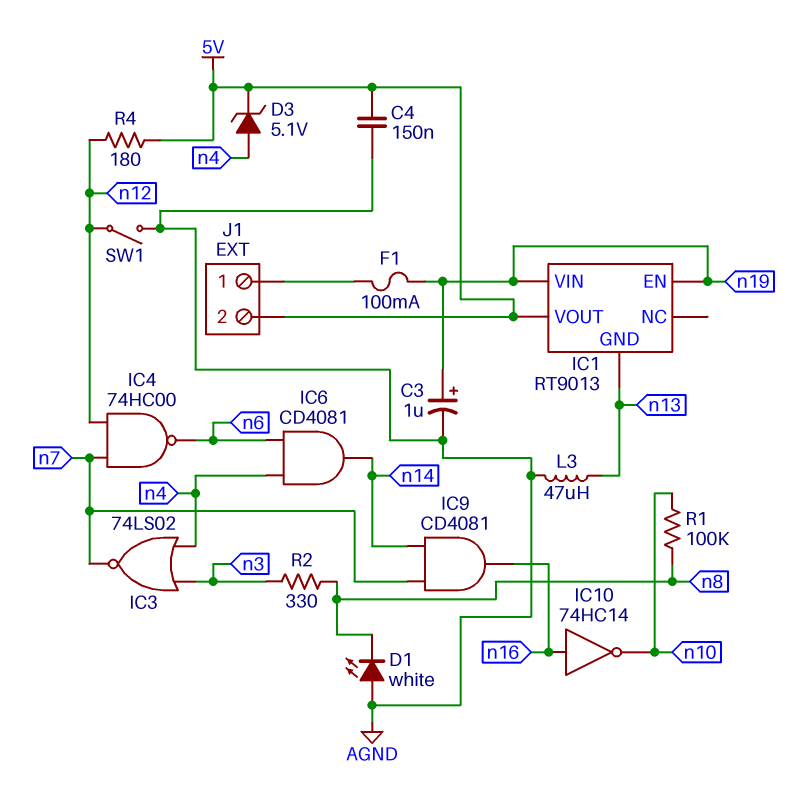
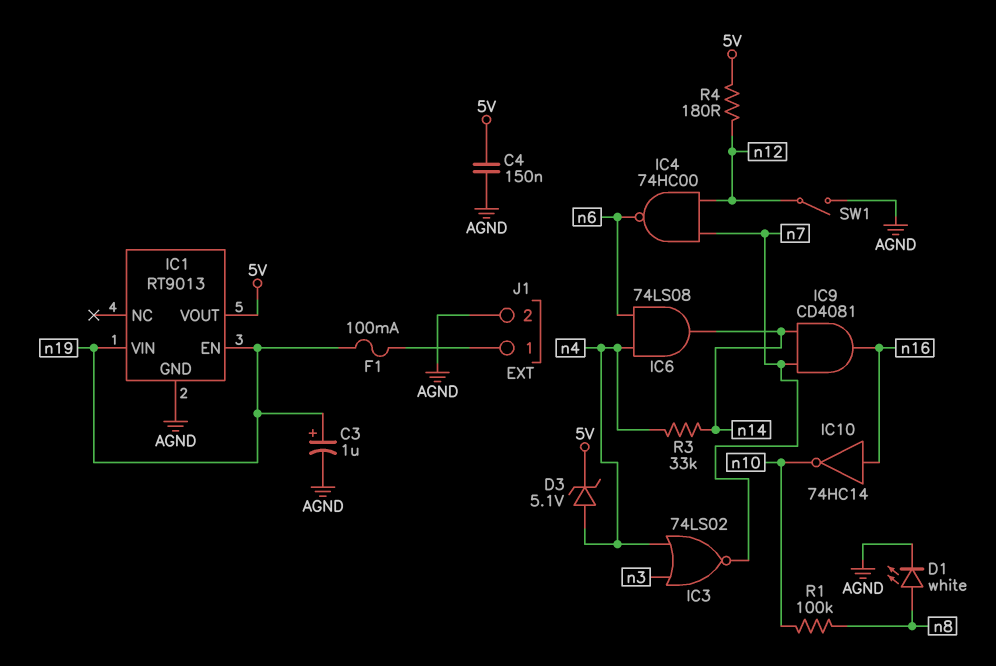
D1: LED white (A AGND, K n8) -> LED white (A n8, K AGND)
IC1 pin GND: n13 -> AGND
IC6: AND CD4081 (in n4, in n6, out n14) -> AND 74LS08 (in n4, in n6, out n14)
J1 pin 2: 5V -> AGND
L3: 47uH (AGND, n13) -> none
R2: 330 (n3, n8) -> none
R3: none -> 33k (n4, n14)

